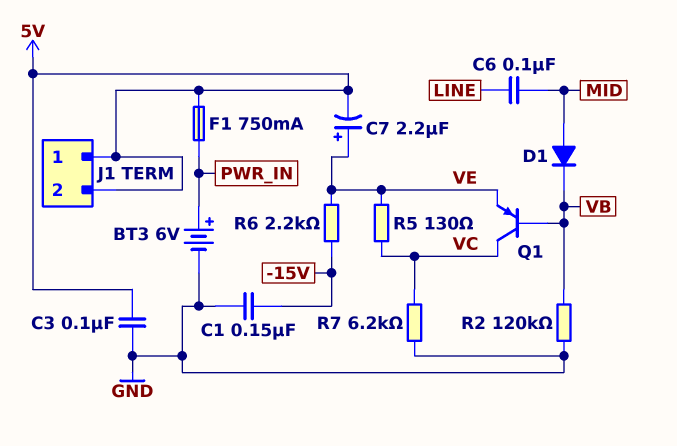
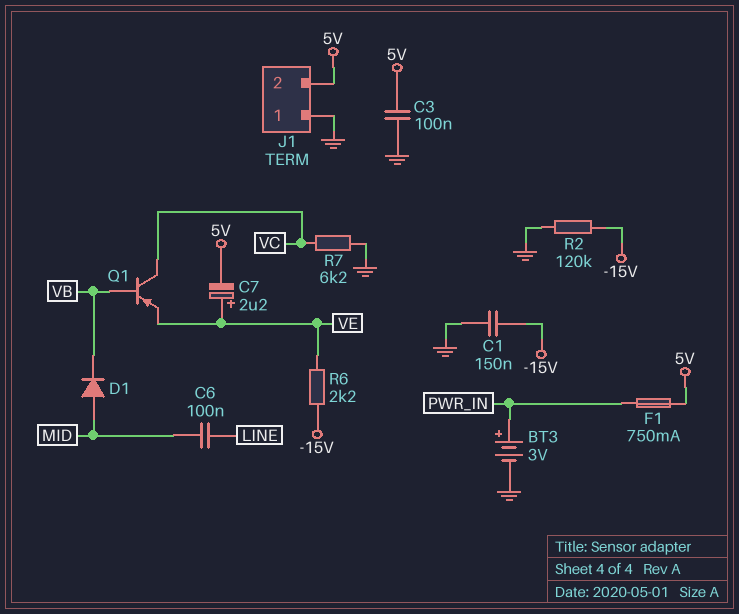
BT3: 6V (plus PWR_IN, minus GND) -> 3V (plus PWR_IN, minus GND)
J1 pin 1: 5V -> GND
R2: 120k (GND, VB) -> 120k (-15V, GND)
R5: 130 (VC, VE) -> none

